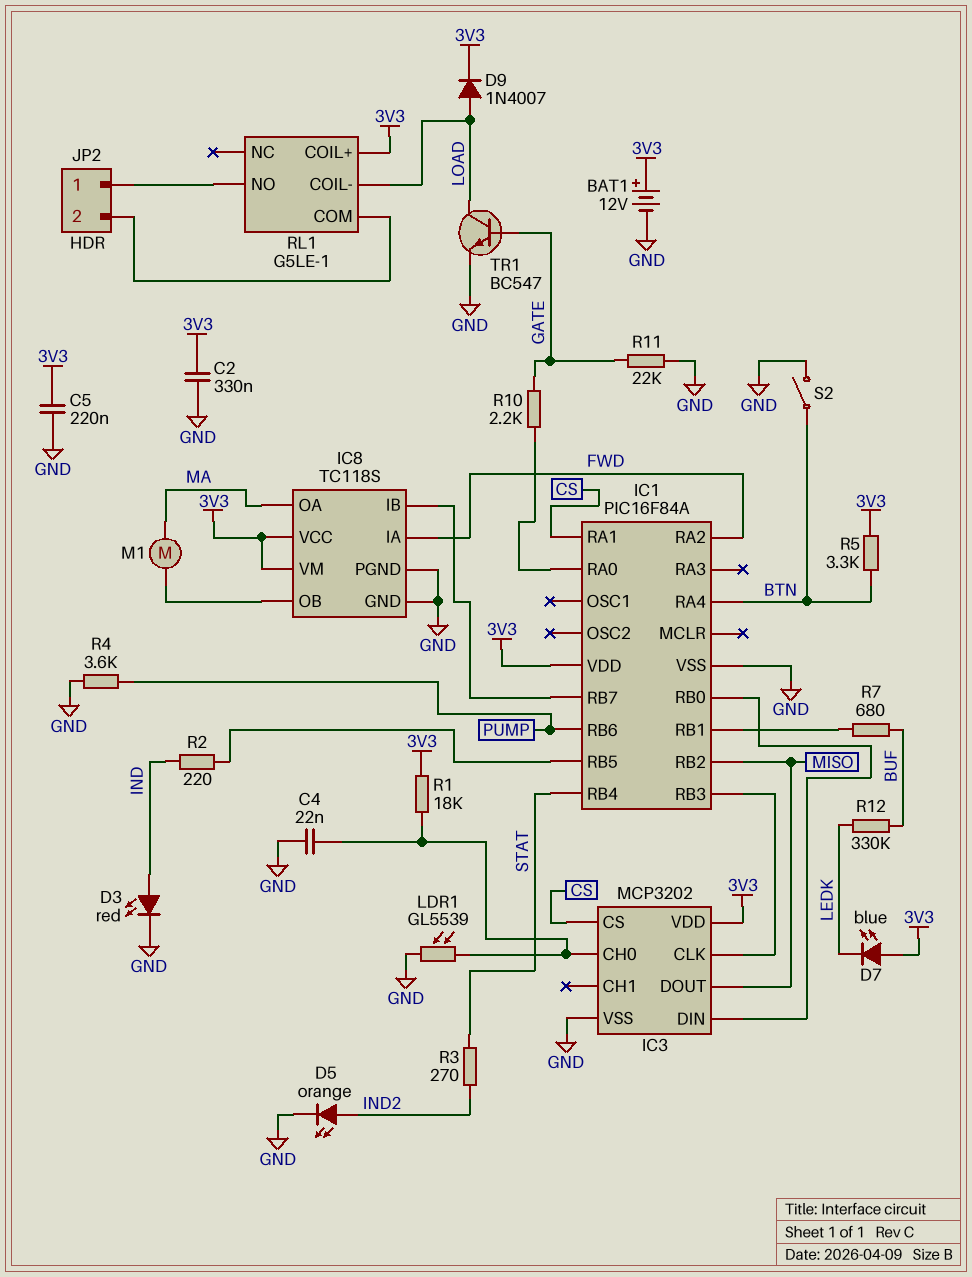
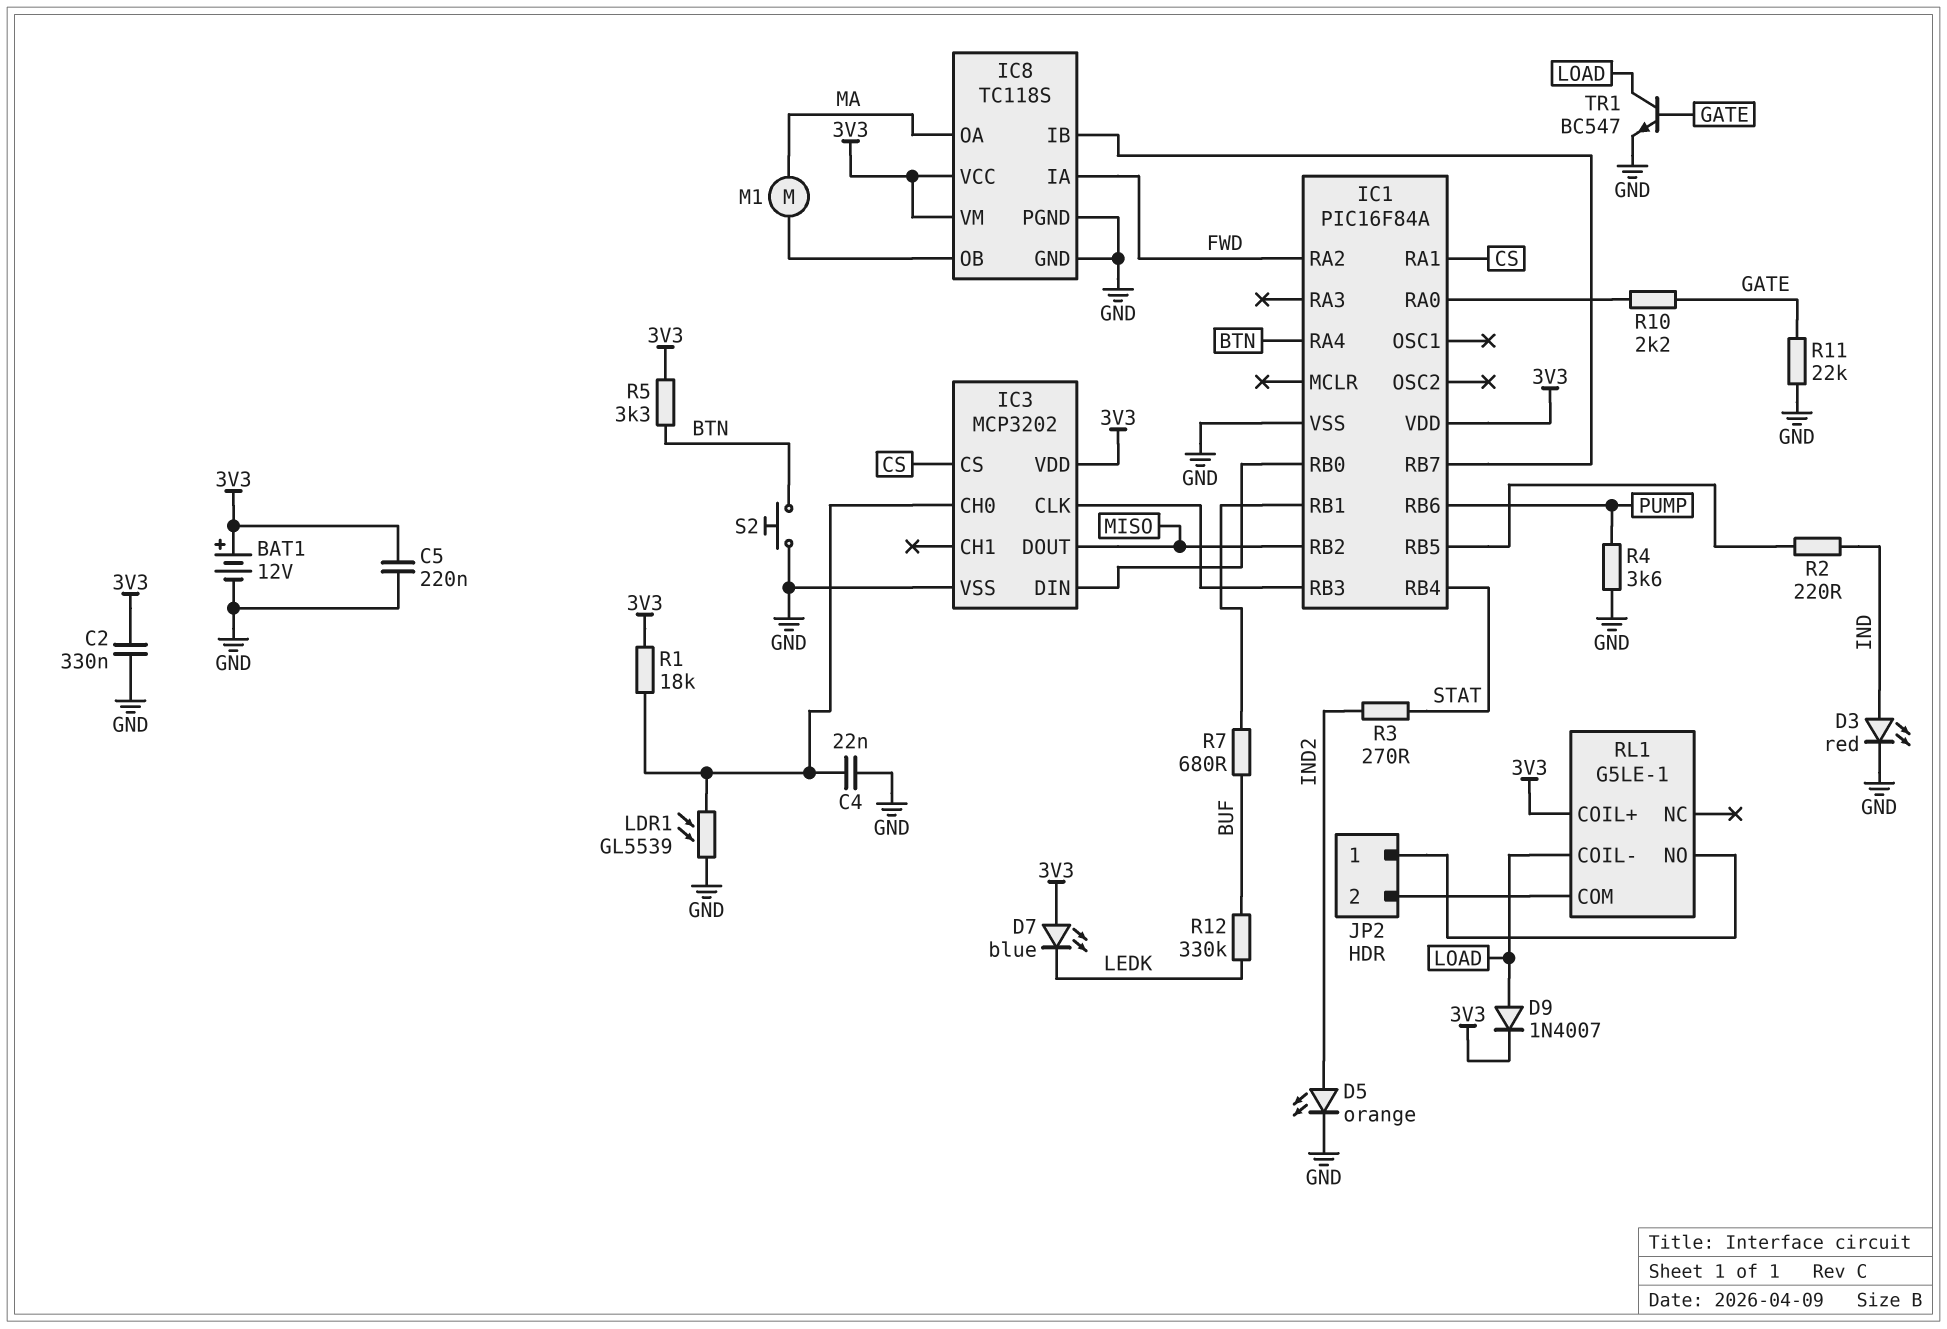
S2: switch (BTN, GND) -> button (BTN, GND)

